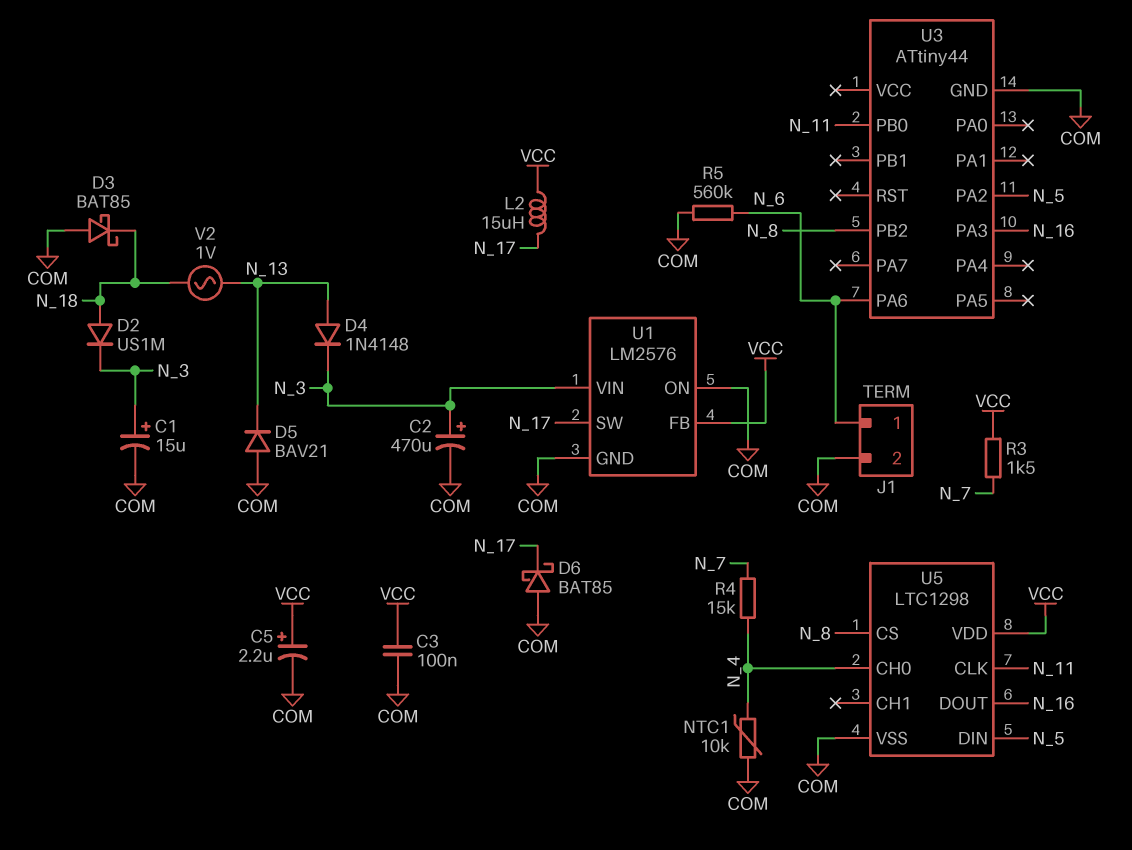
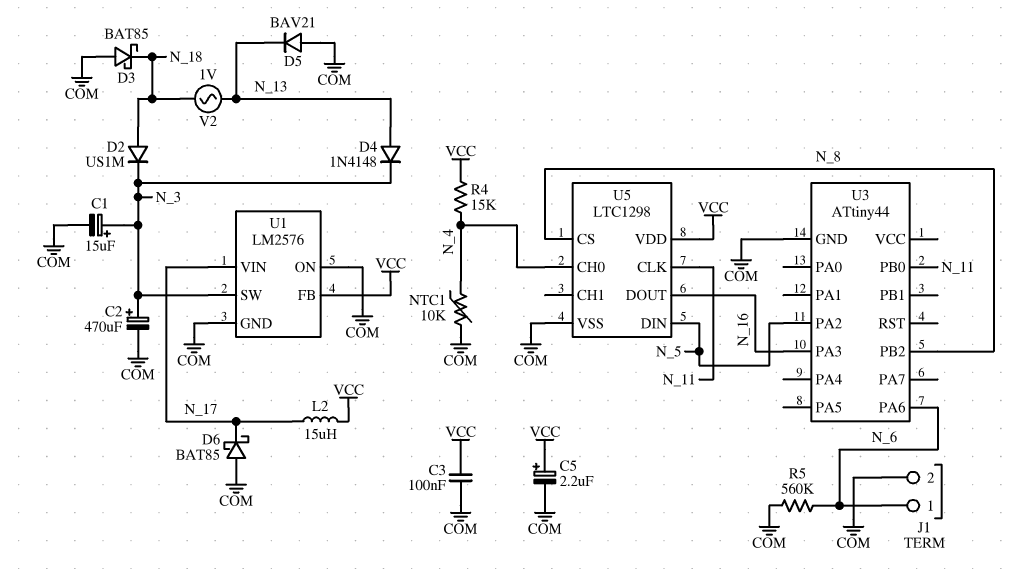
R3: 1.5k (N_7, VCC) -> none
R4: 15k (N_4, N_7) -> 15k (N_4, VCC)
U1 pin SW: N_17 -> N_3
U1 pin VIN: N_3 -> N_17

